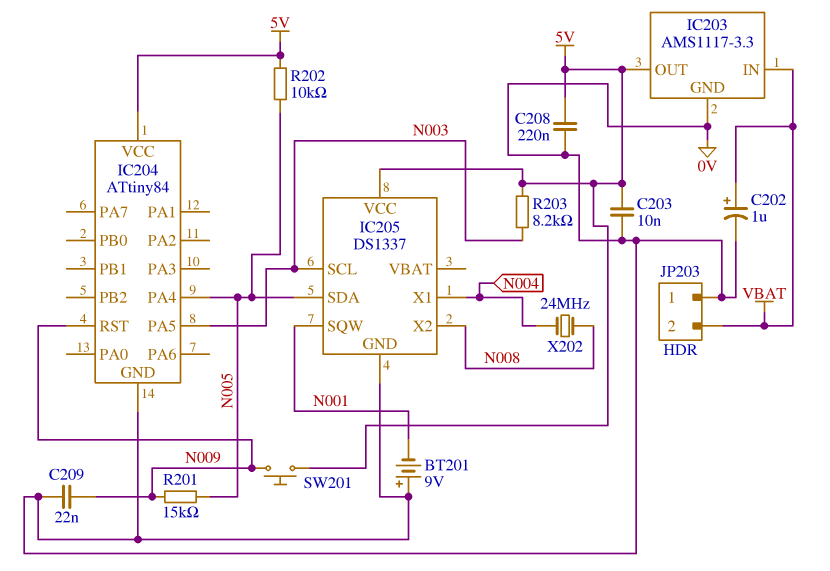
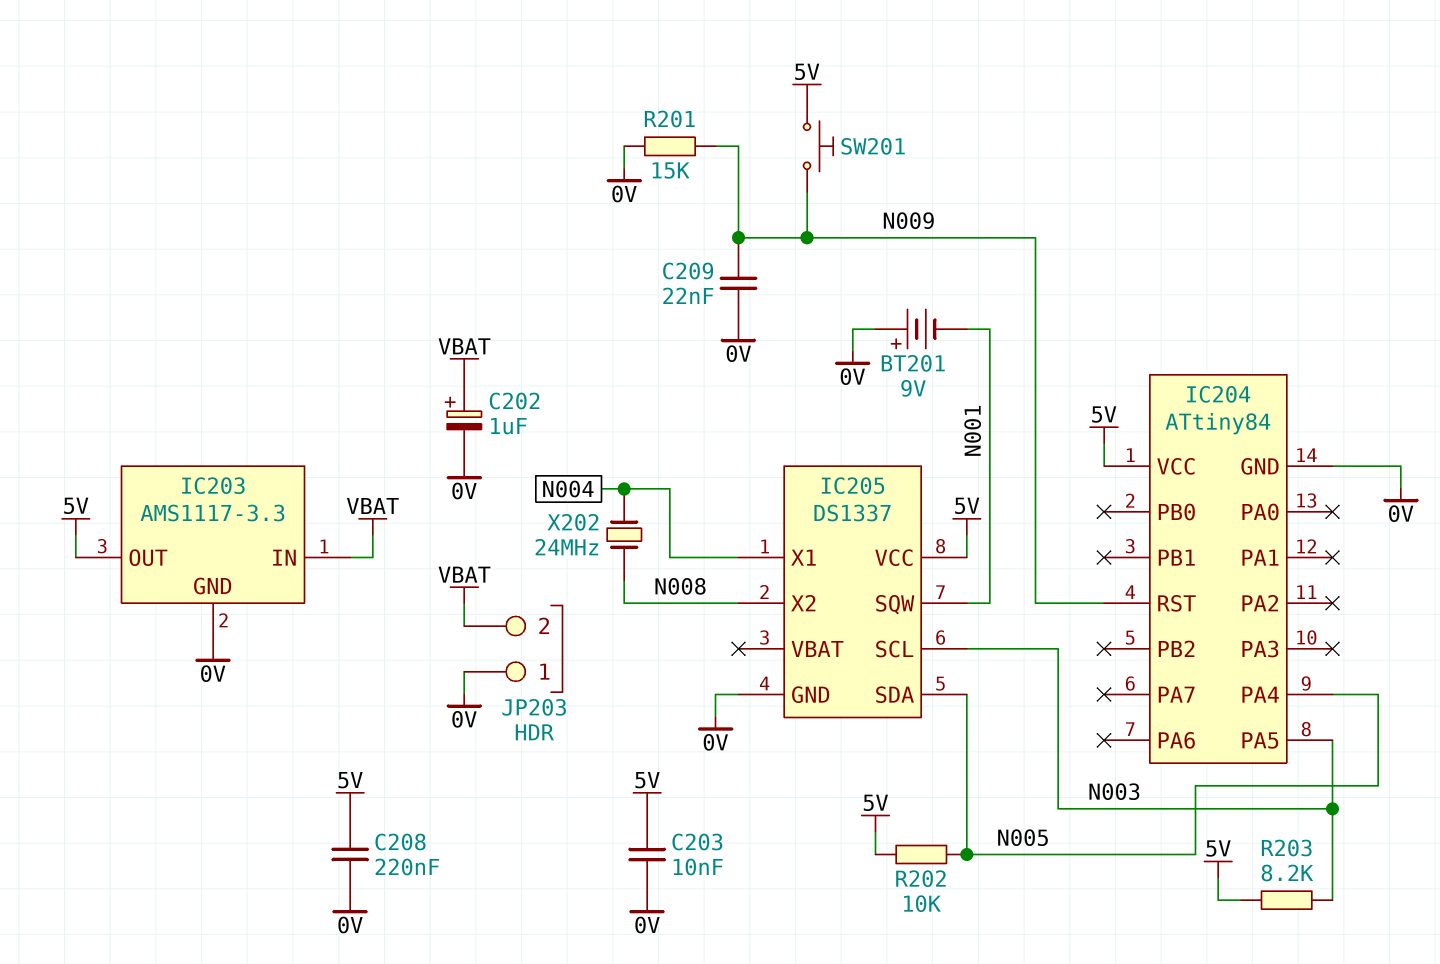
R201: 15k (N005, N009) -> 15k (0V, N009)

